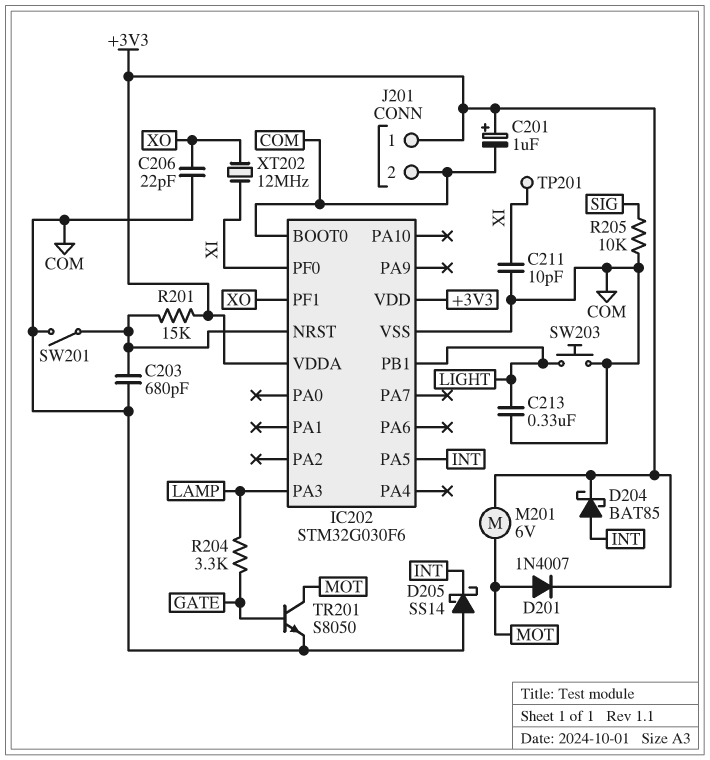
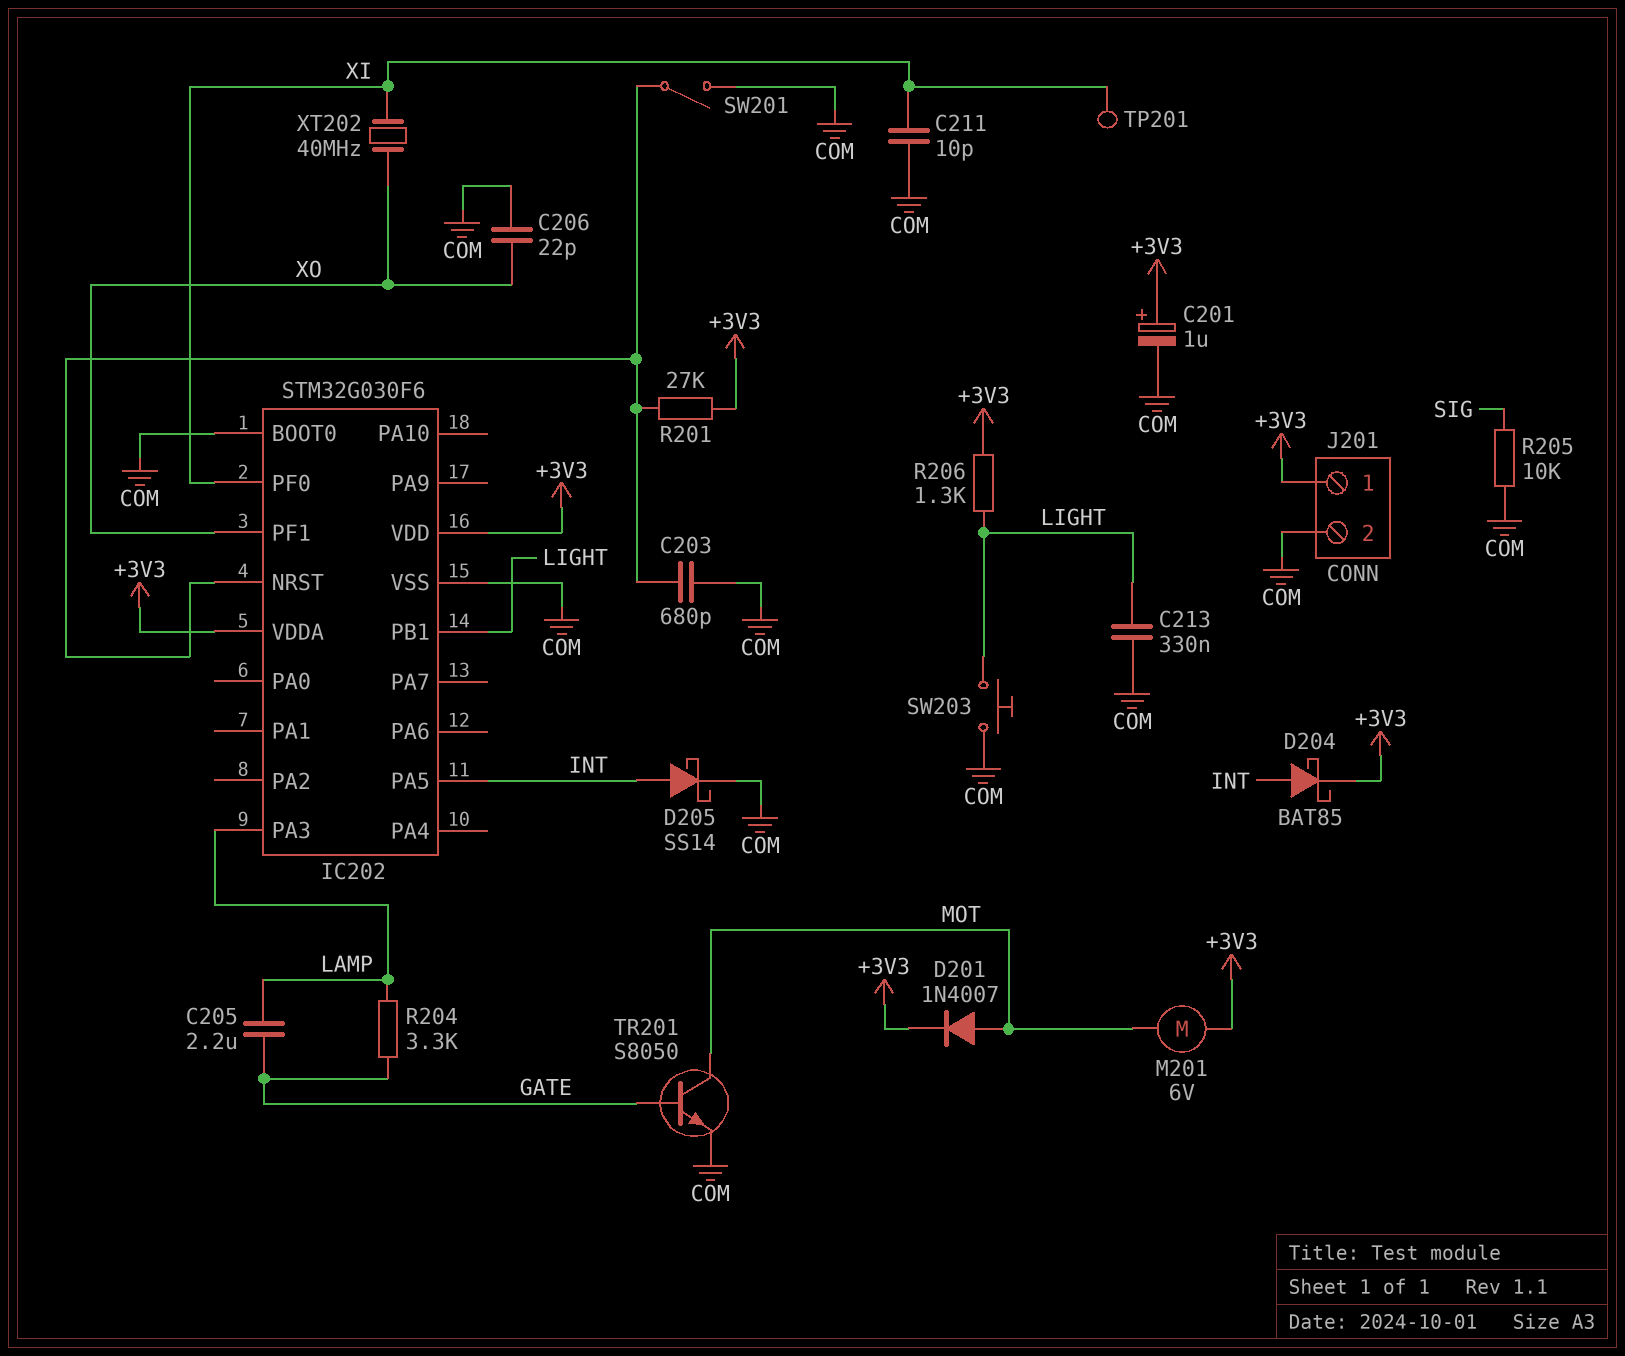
C205: none -> 2.2uF (GATE, LAMP)
D205: schottky SS14 (A COM, K INT) -> schottky SS14 (A INT, K COM)
R201: 15k (+3V3, IC202/NRST) -> 27k (+3V3, IC202/NRST)
R206: none -> 1.3k (+3V3, LIGHT)
XT202: 12MHz (XI, XO) -> 40MHz (XI, XO)

